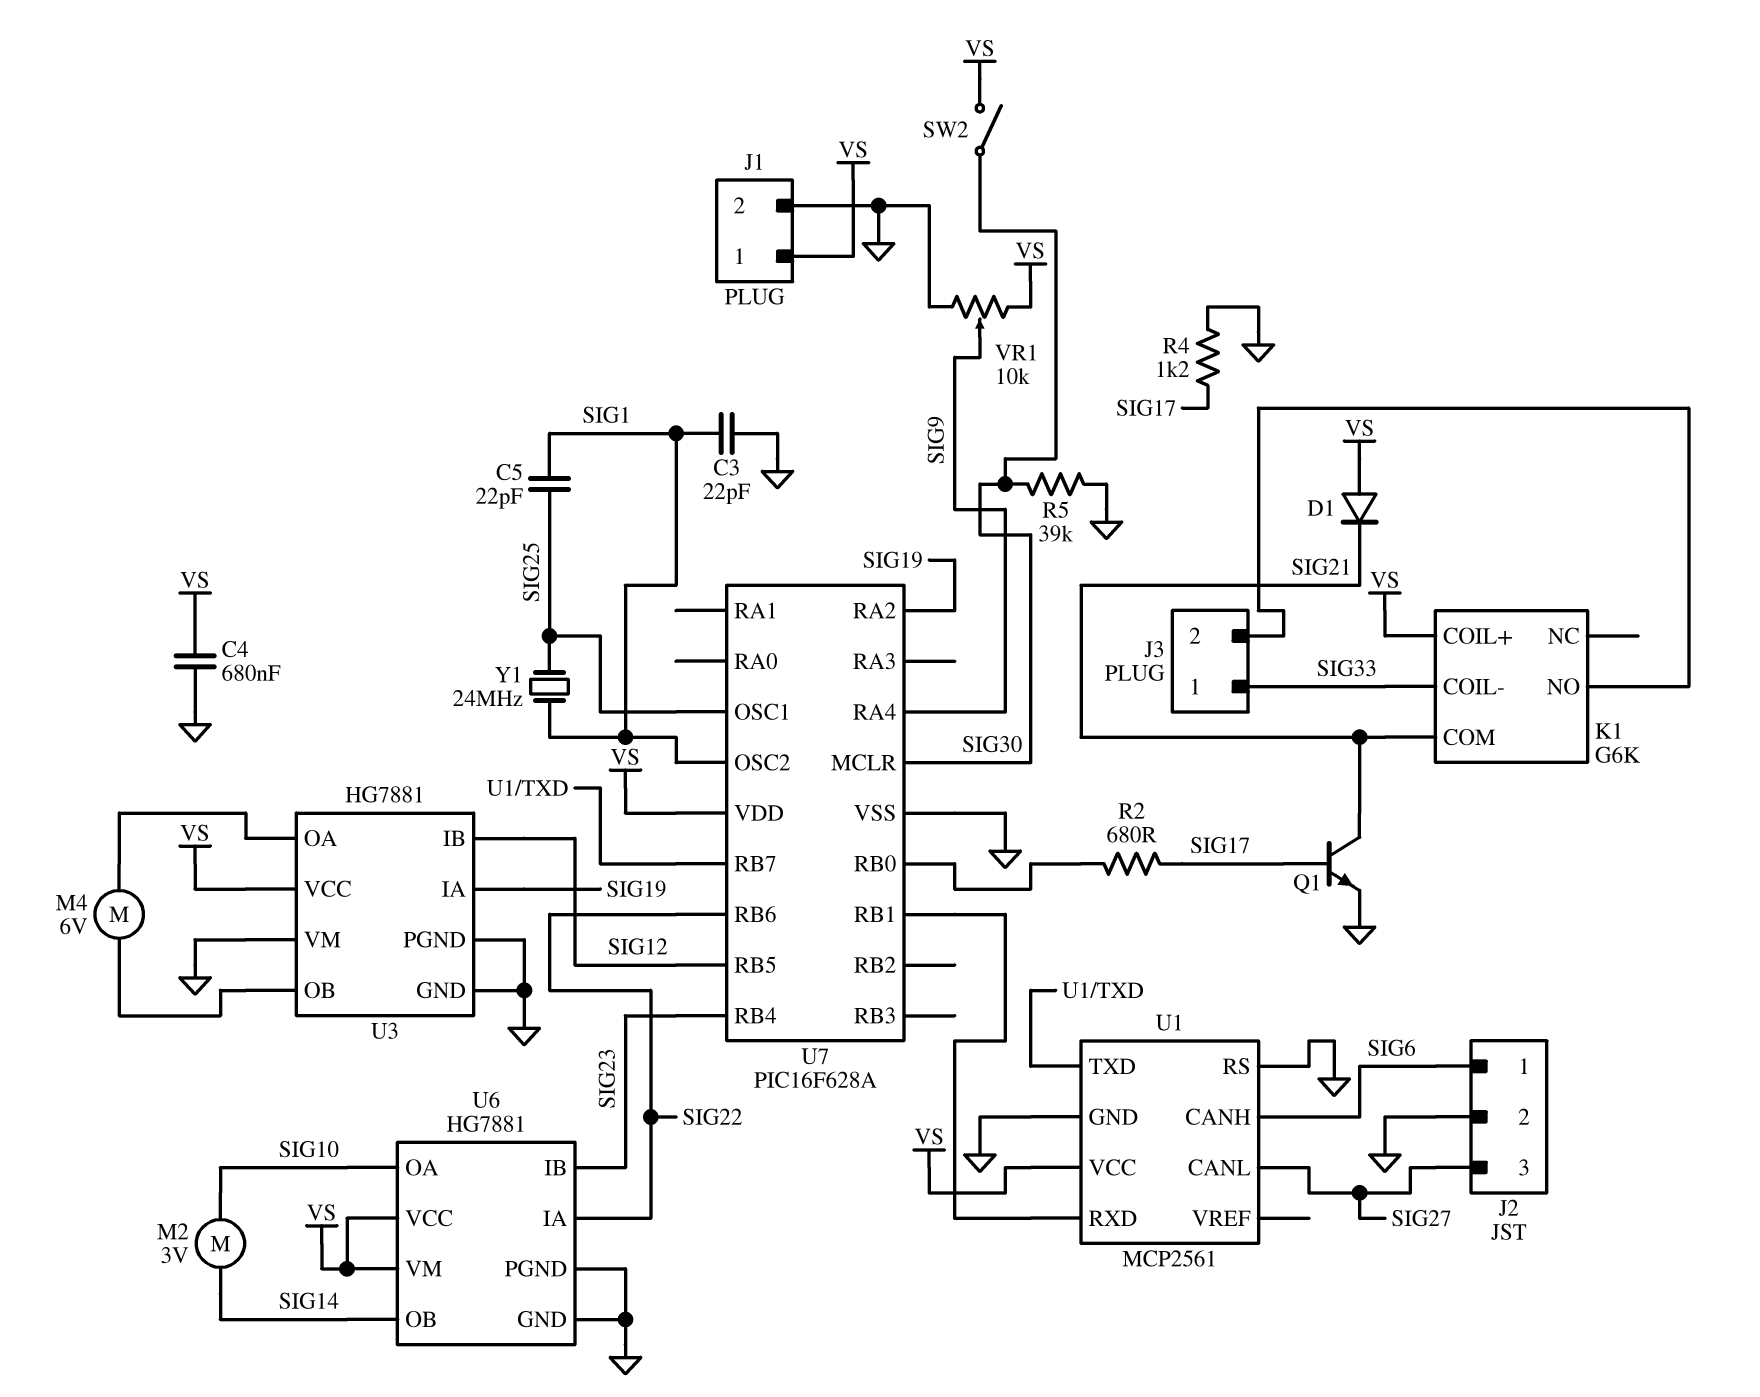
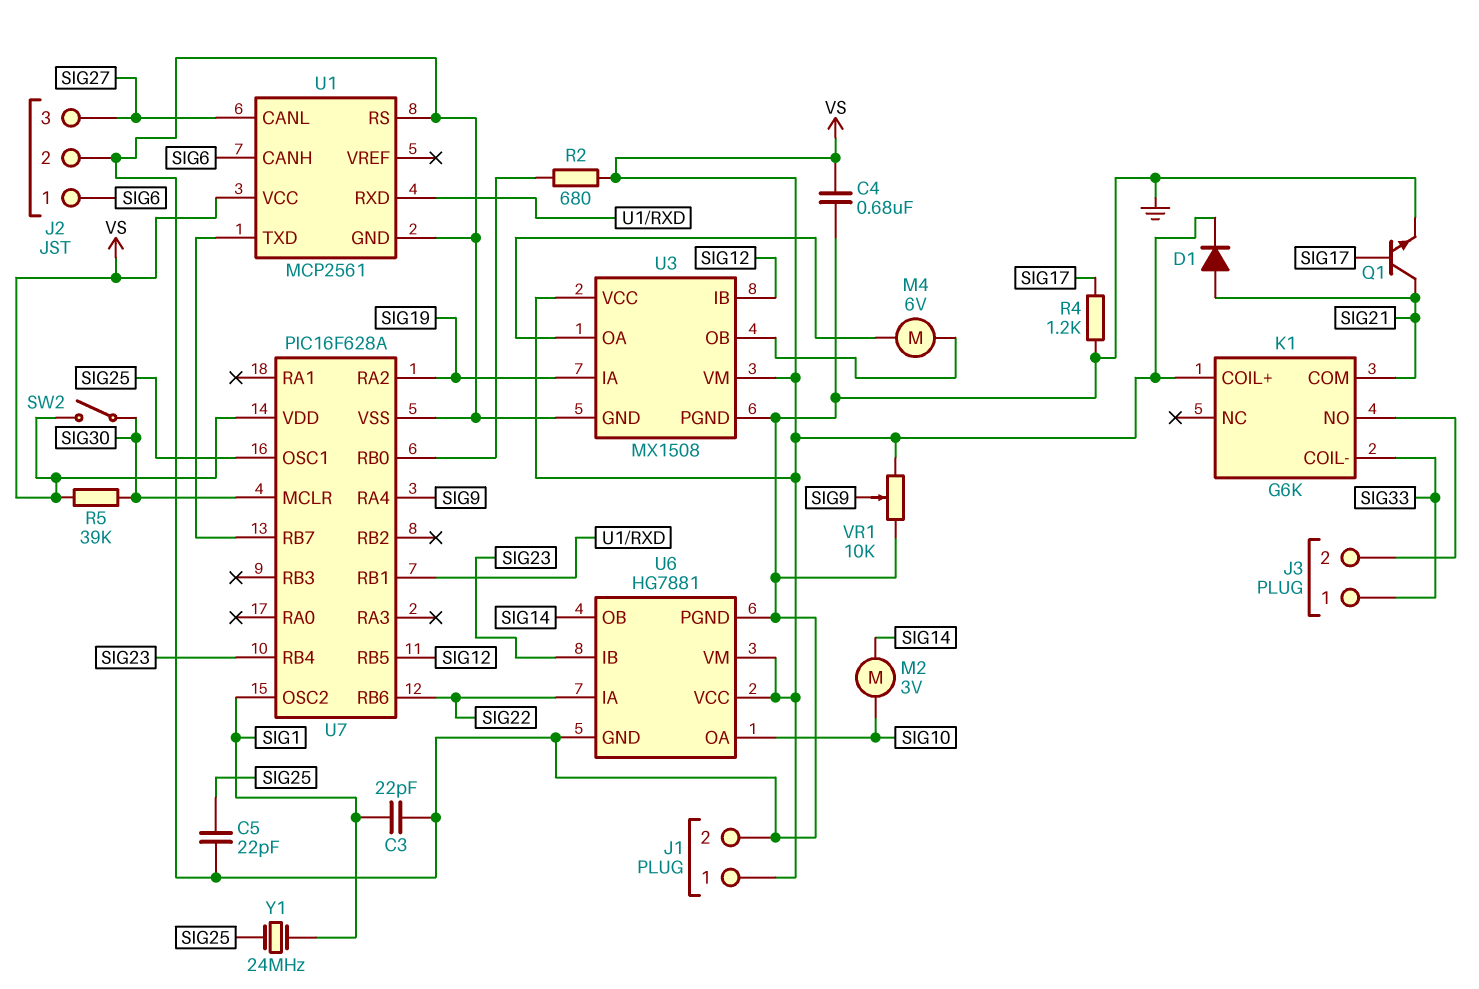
C5: 22pF (SIG1, SIG25) -> 22pF (GND, SIG25)
D1: diode (A VS, K SIG21) -> diode (A SIG21, K VS)
R2: 680 (SIG17, U7/RB0) -> 680 (U7/RB0, VS)
R5: 39k (GND, SIG30) -> 39k (SIG30, VS)
U3: HG7881 -> MX1508
U3 pin VM: GND -> VS

